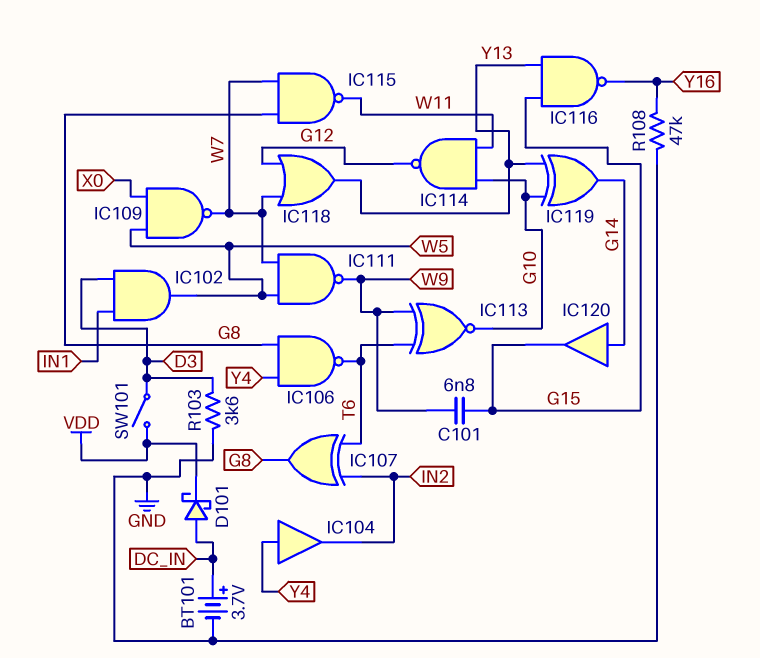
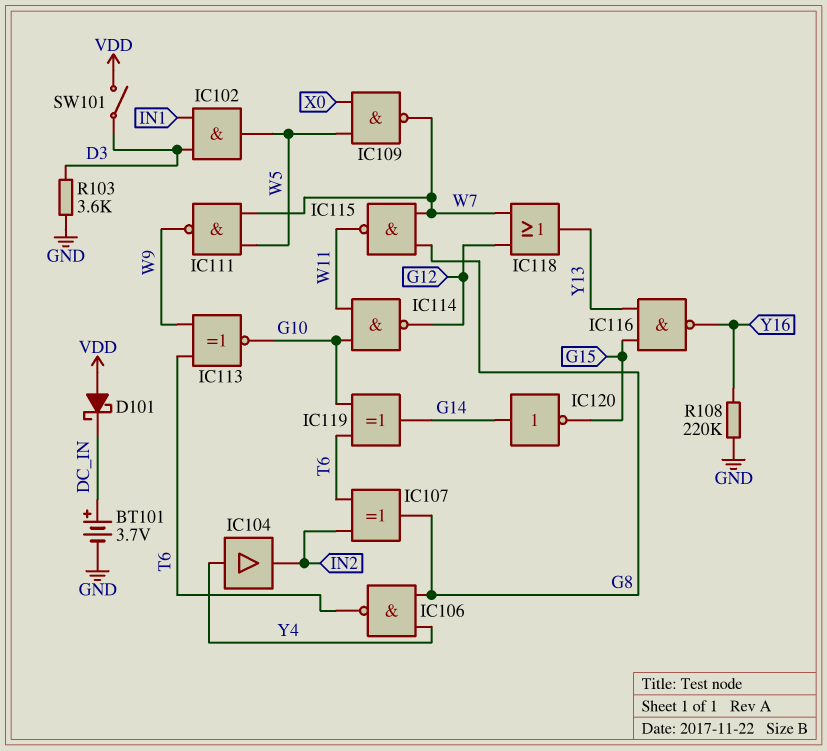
C101: 6.8nF (G15, W9) -> none
D101: schottky (A DC_IN, K VDD) -> schottky (A VDD, K DC_IN)
IC119: XOR (in G10, in Y13, out G14) -> XOR (in G10, in T6, out G14)
IC120: buffer (in G14, out G15) -> NOT (in G14, out G15)
R108: 47k (GND, Y16) -> 220k (GND, Y16)

